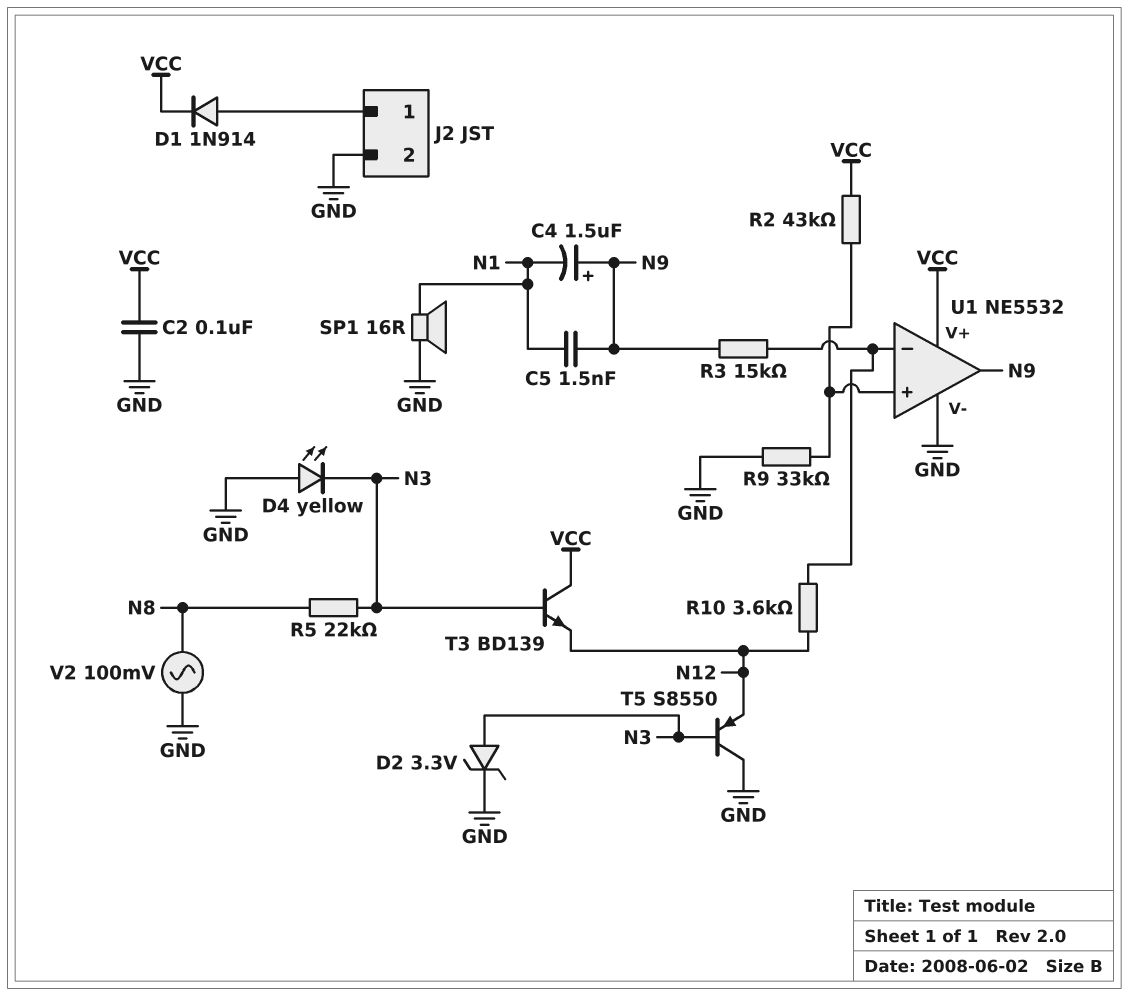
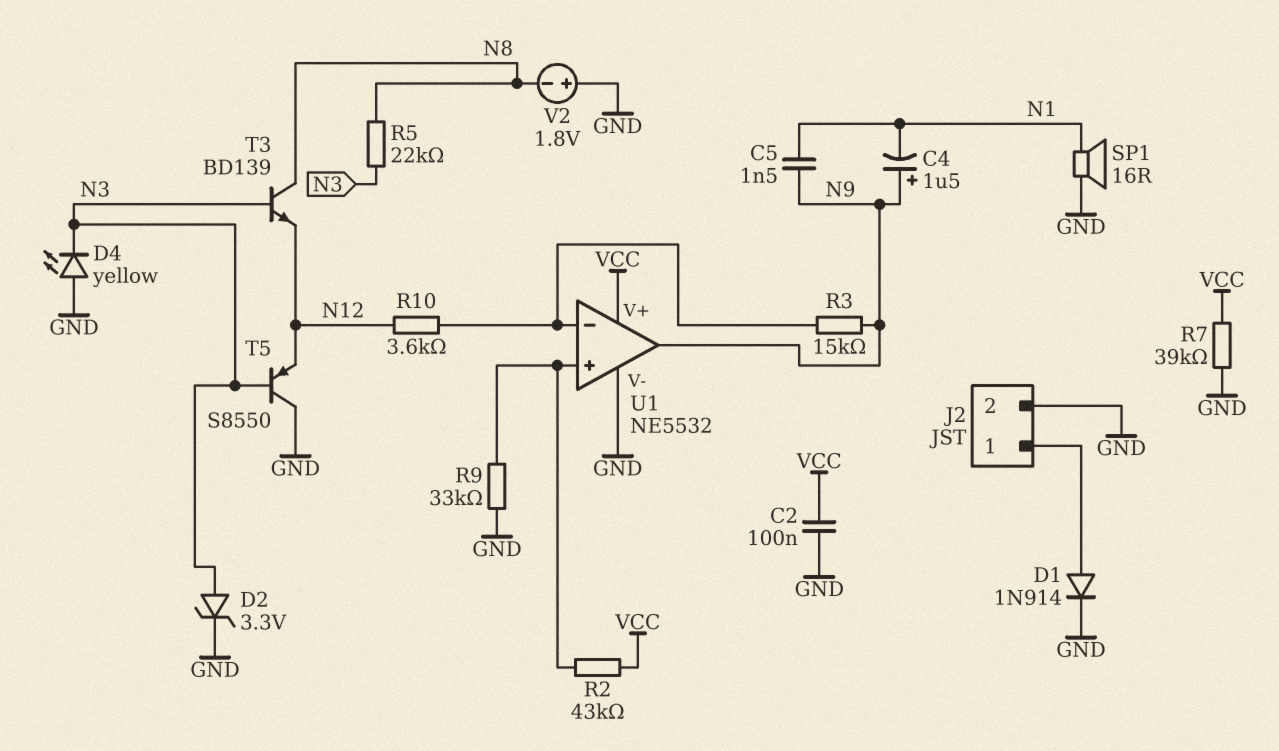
D1: diode 1N914 (A J2/1, K VCC) -> diode 1N914 (A J2/1, K GND)
R7: none -> 39k (GND, VCC)
T3: NPN BD139 (B N3, C VCC, E N12) -> NPN BD139 (B N3, C N8, E N12)
V2: AC 100mV (GND, N8) -> 1.8V (plus GND, minus N8)

